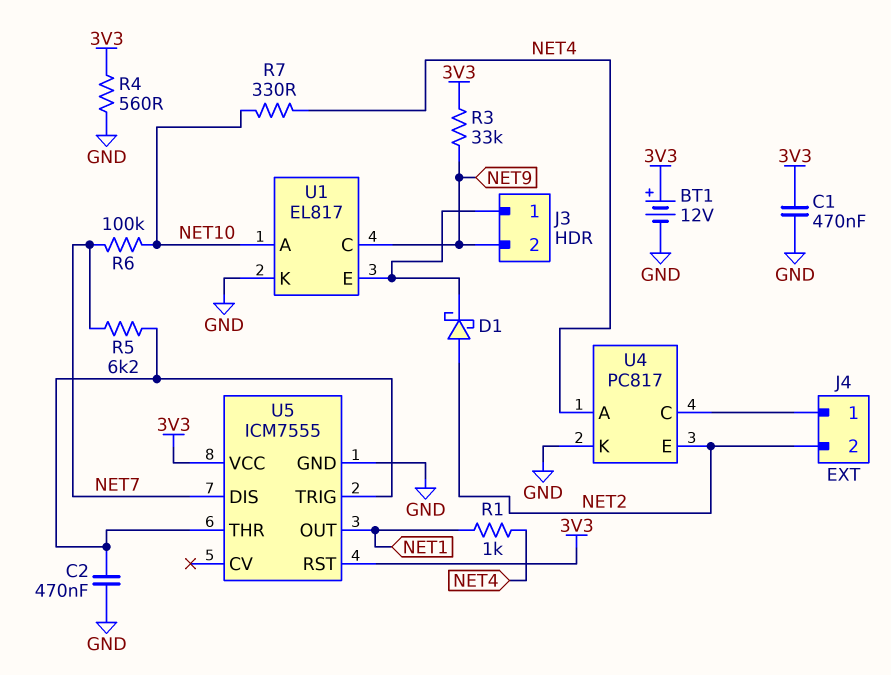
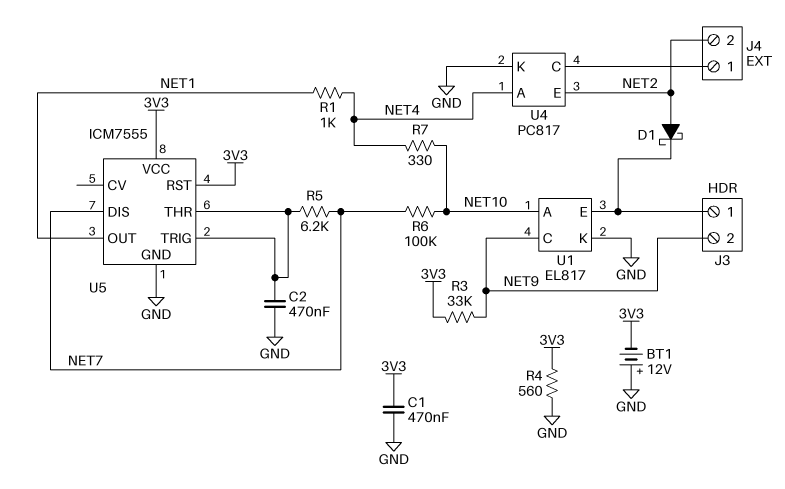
BT1: 12V (plus 3V3, minus GND) -> 12V (plus GND, minus 3V3)

